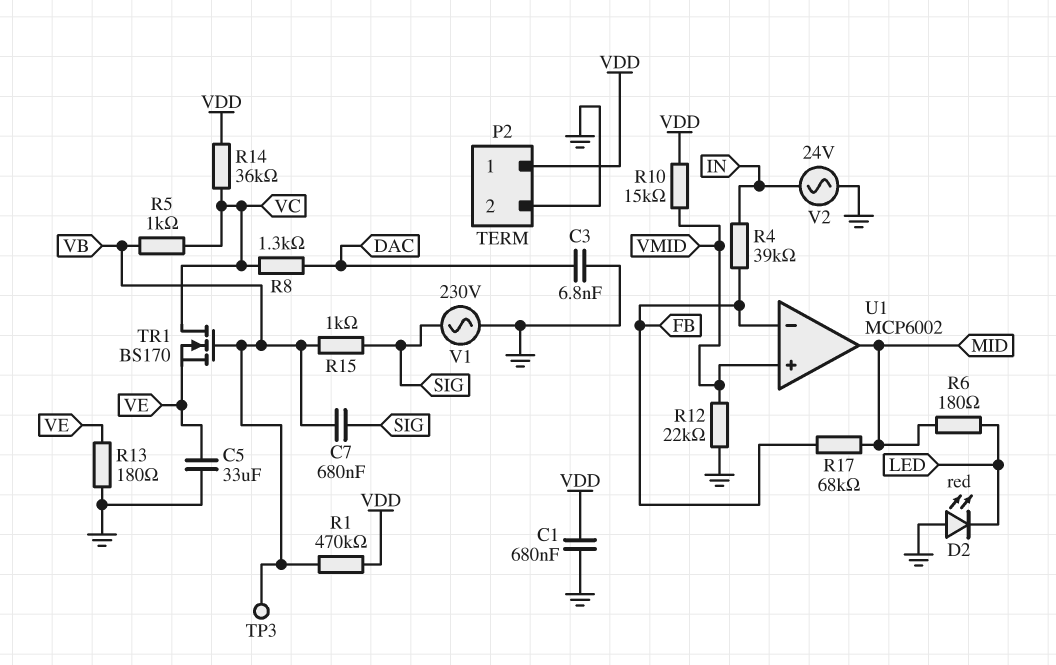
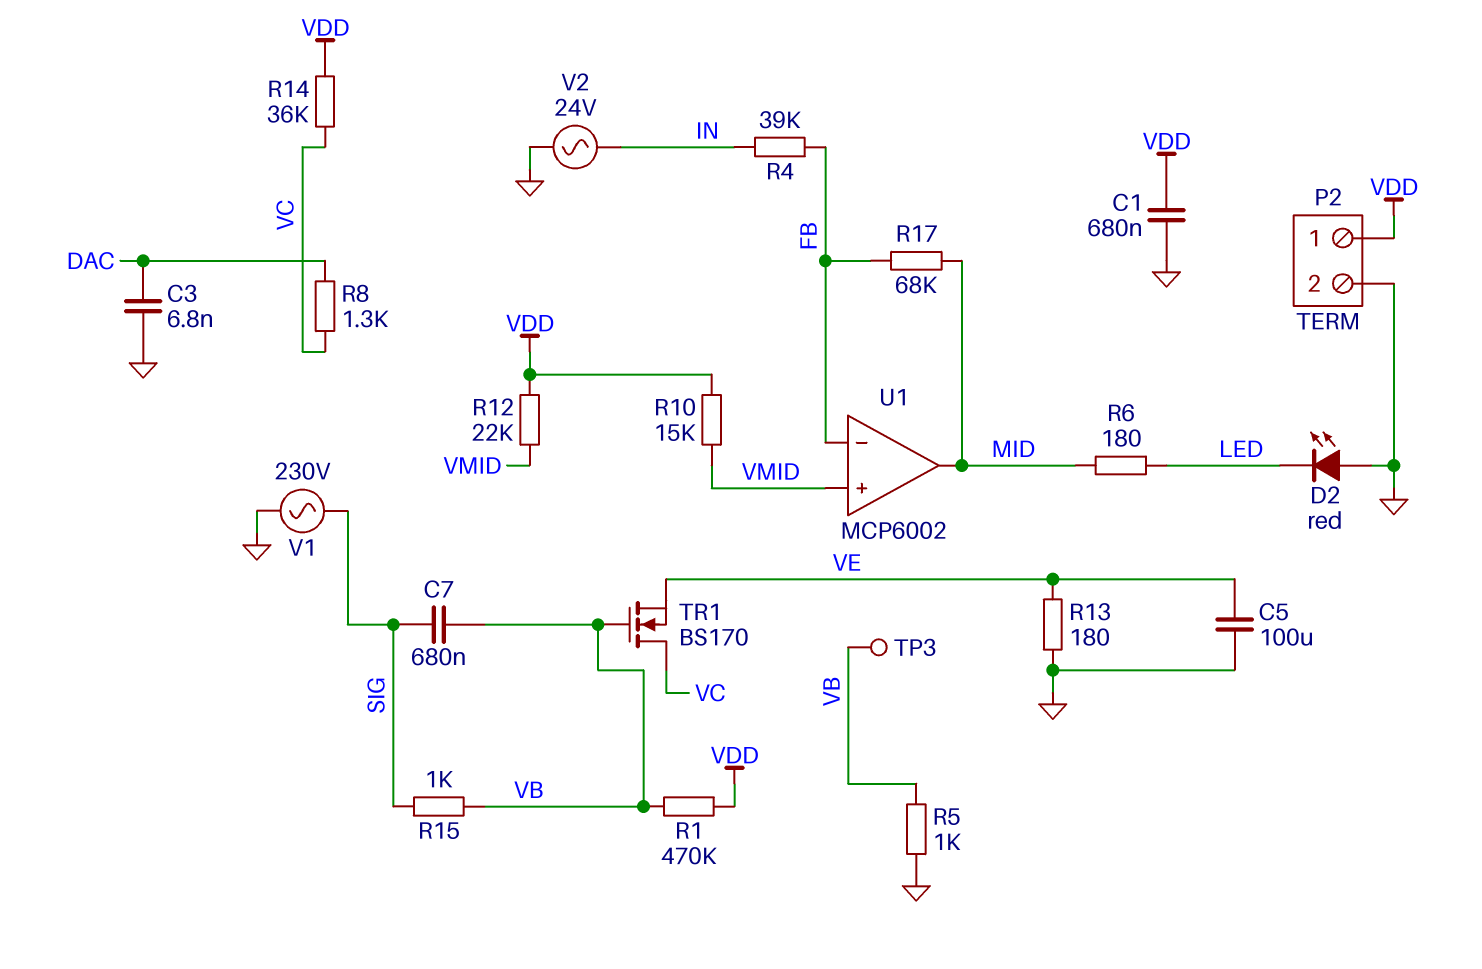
C5: 33uF (GND, VE) -> 100uF (GND, VE)
R5: 1k (VB, VC) -> 1k (GND, VB)
R12: 22k (GND, VMID) -> 22k (VDD, VMID)

